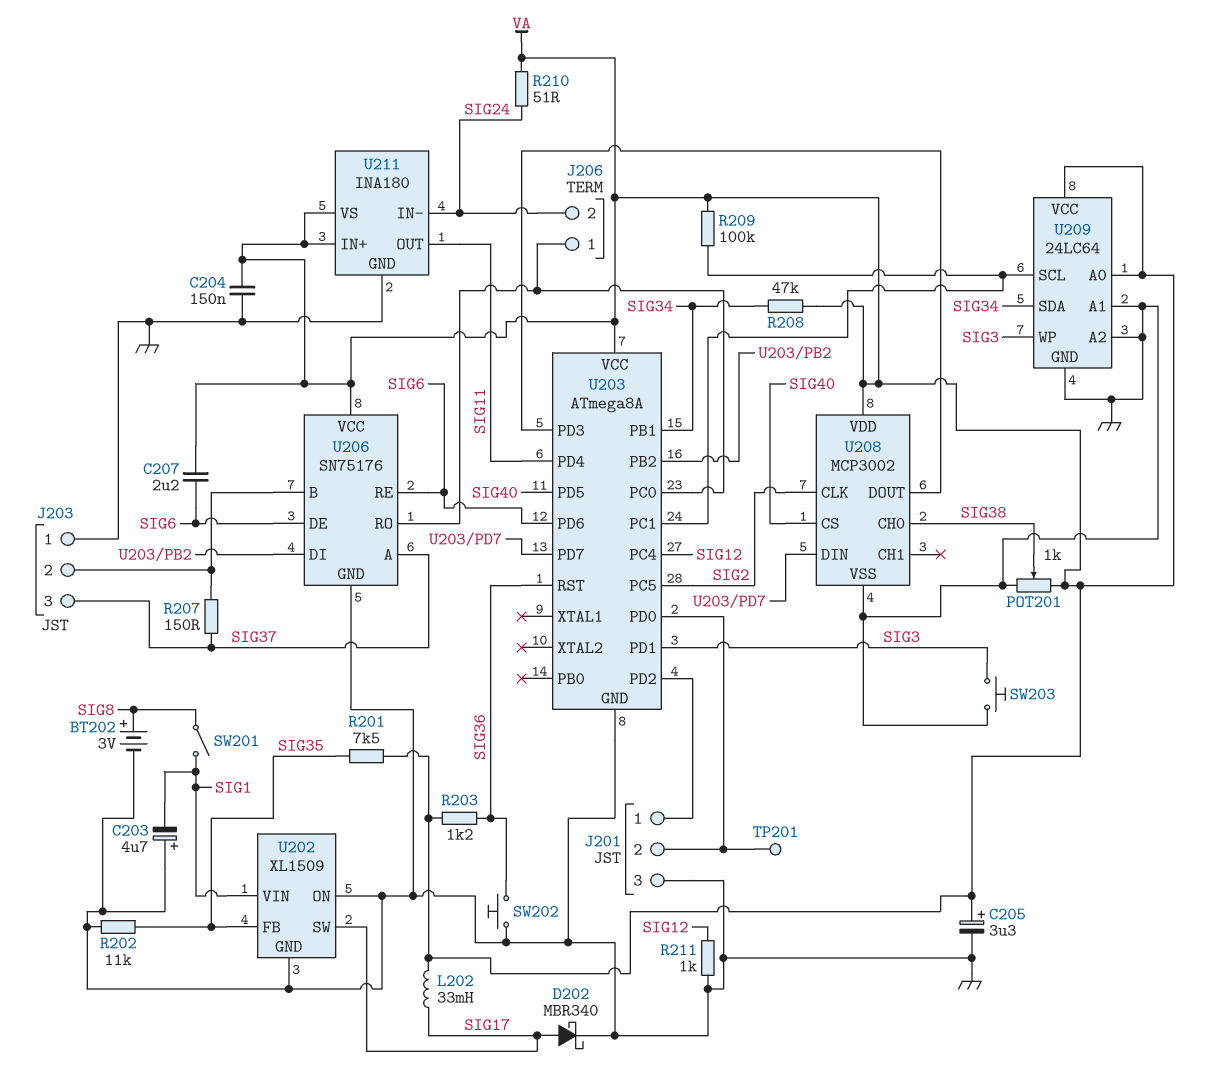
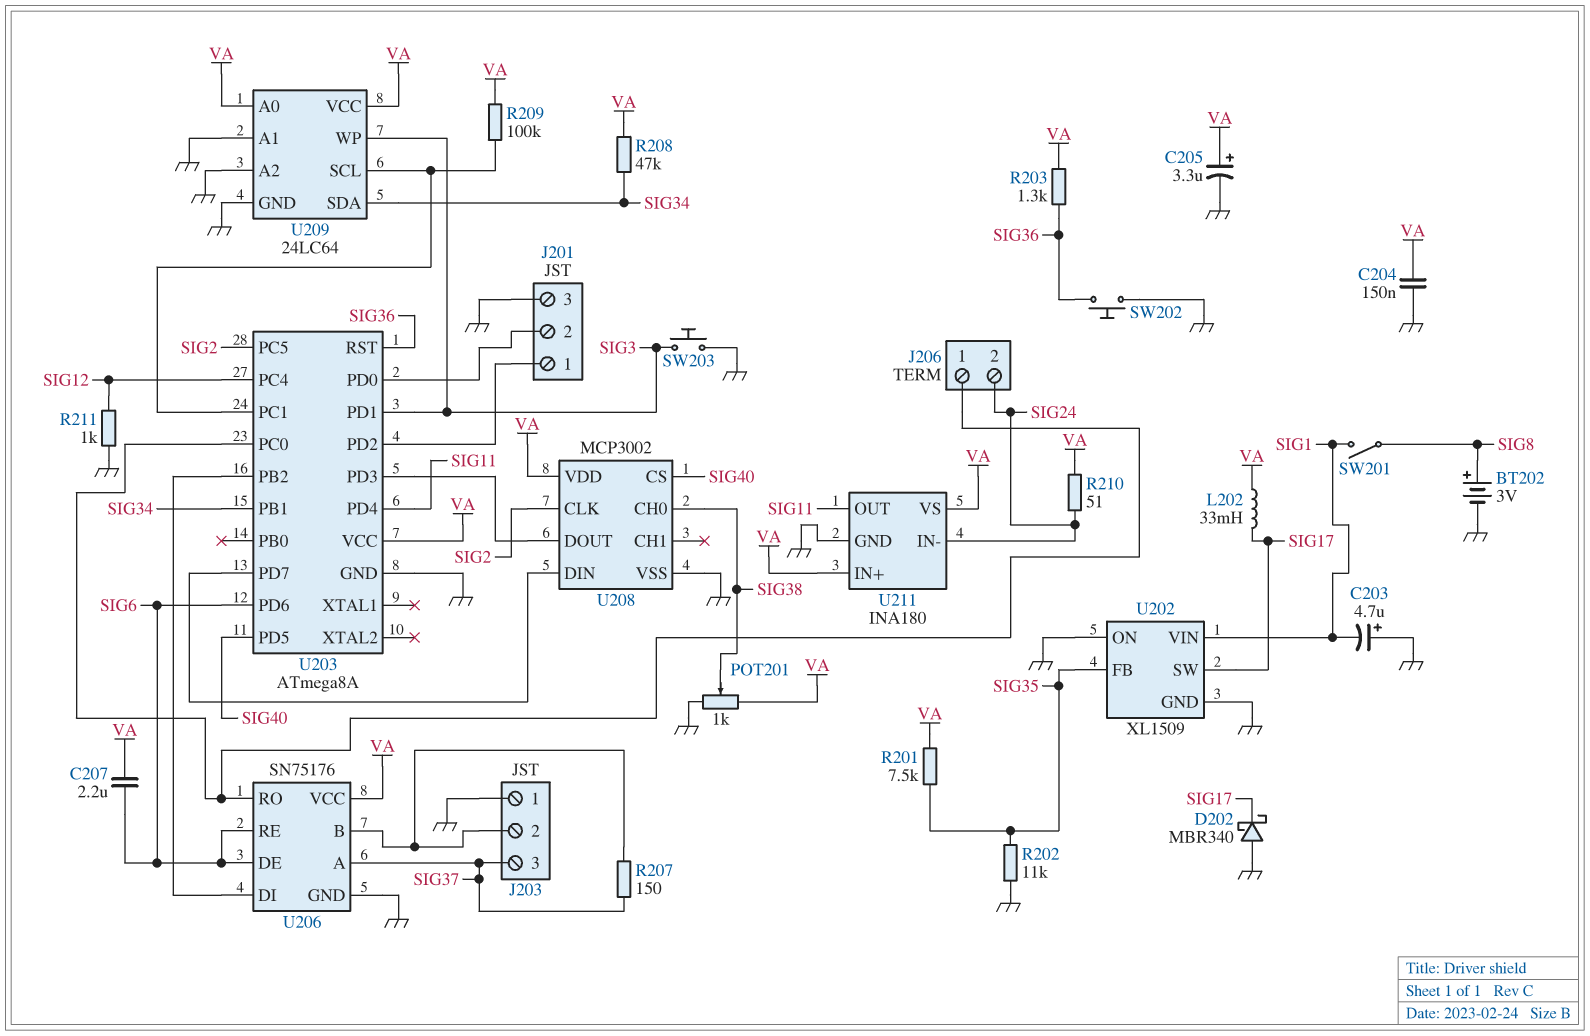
D202: schottky MBR340 (A SIG17, K GND) -> schottky MBR340 (A GND, K SIG17)
R203: 1.2k (SIG36, VA) -> 1.3k (SIG36, VA)
TP201: test point (J201/2) -> none

